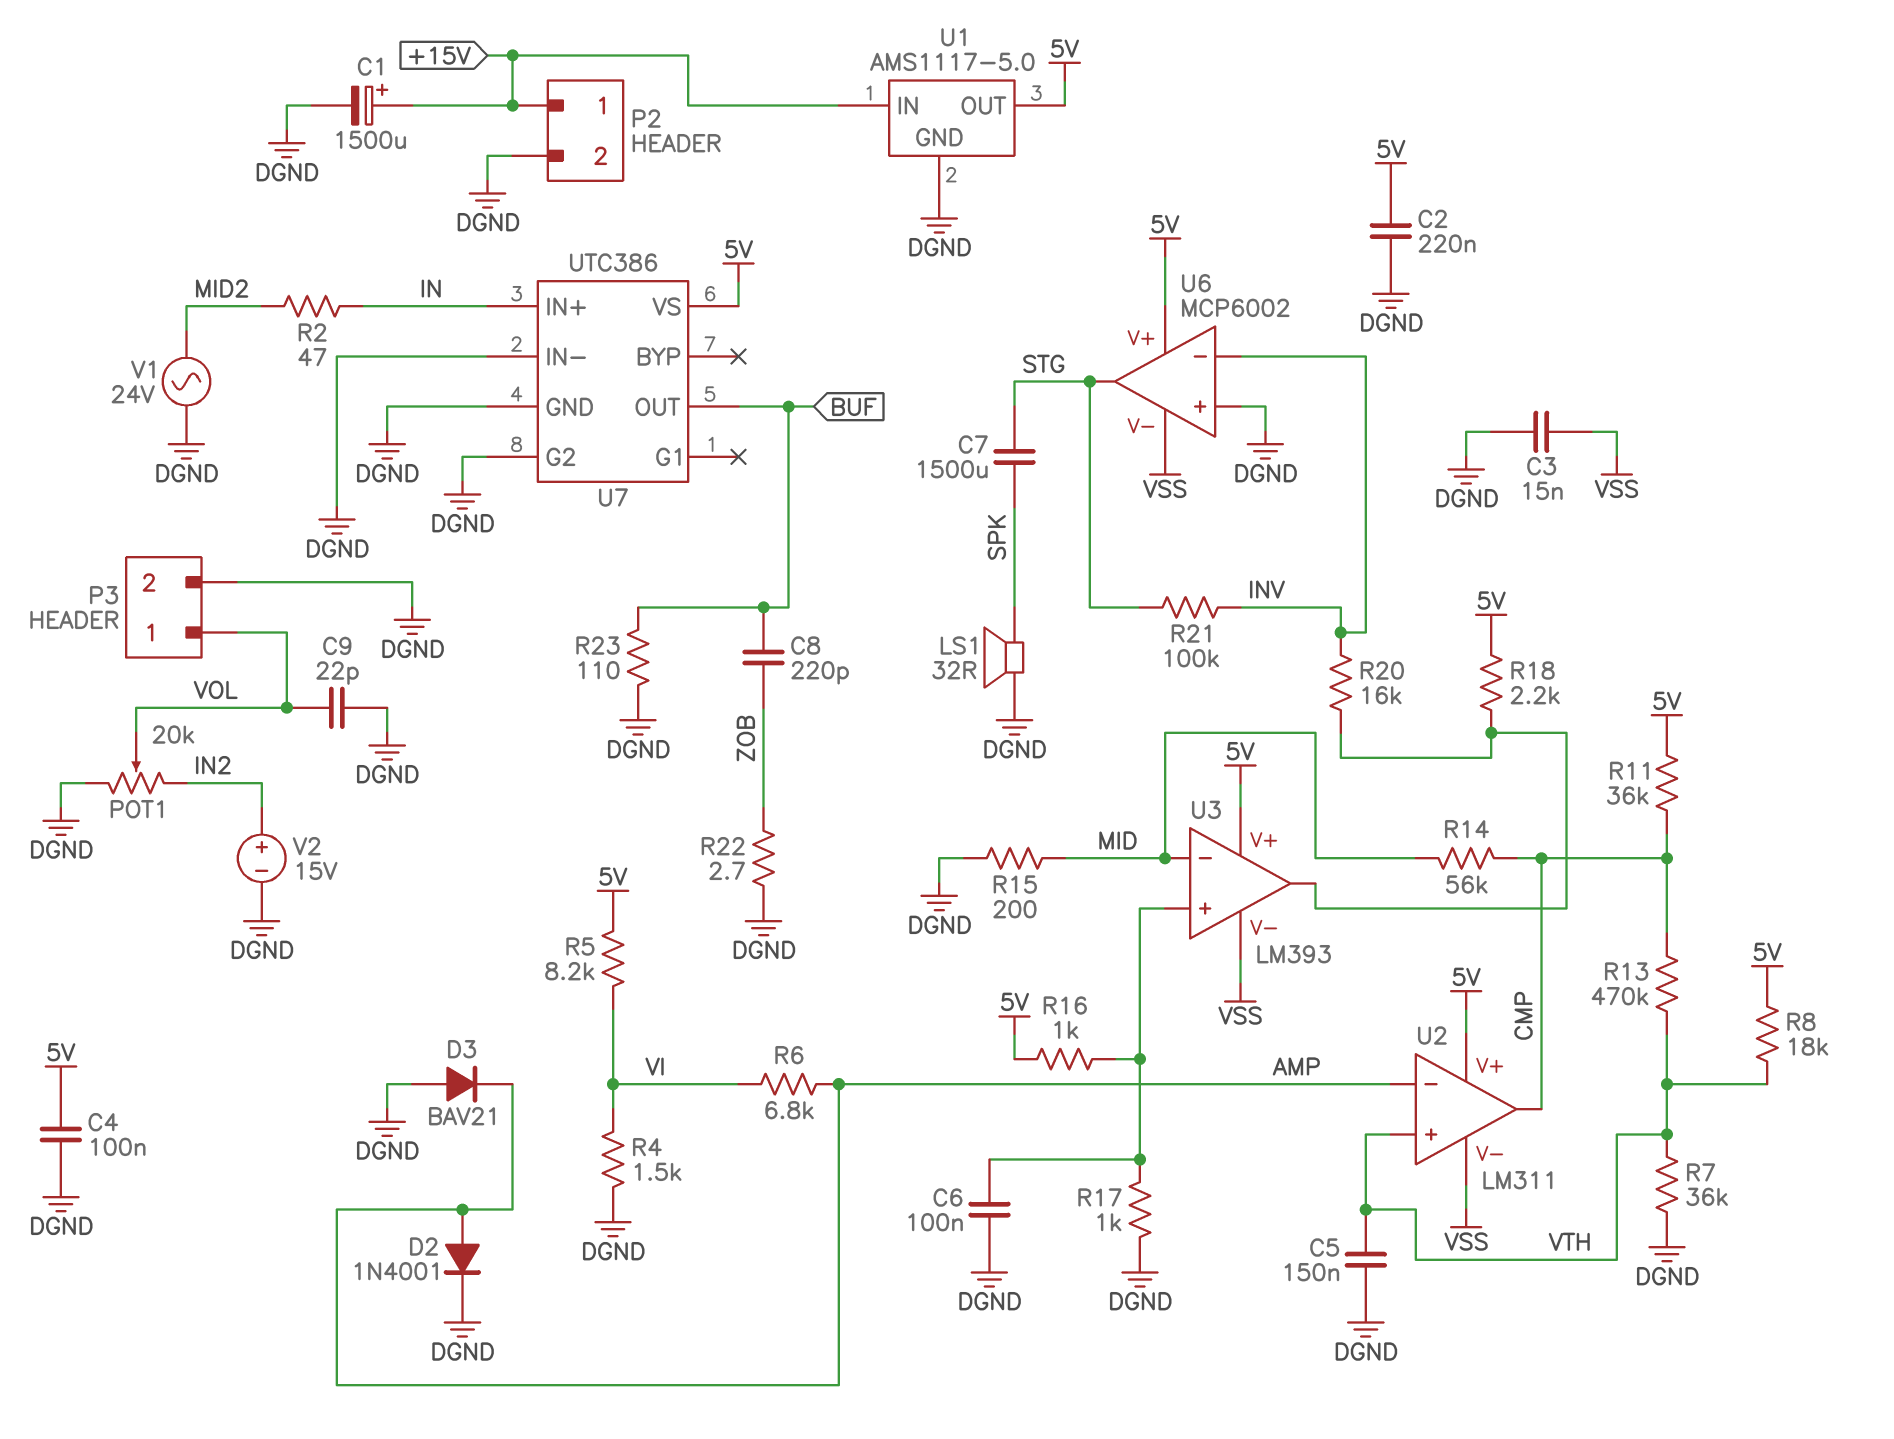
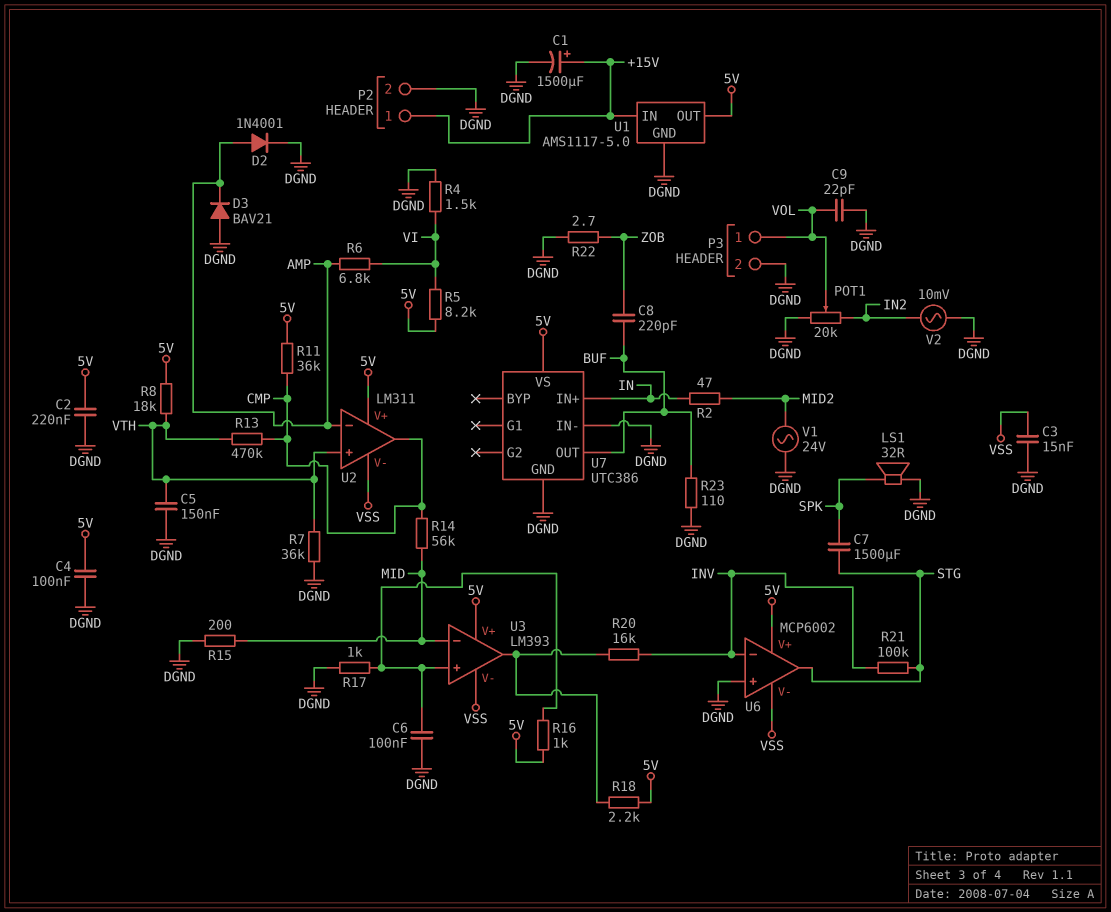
U7 pin G2: DGND -> none
V2: 15V (plus IN2, minus DGND) -> AC 10mV (DGND, IN2)

